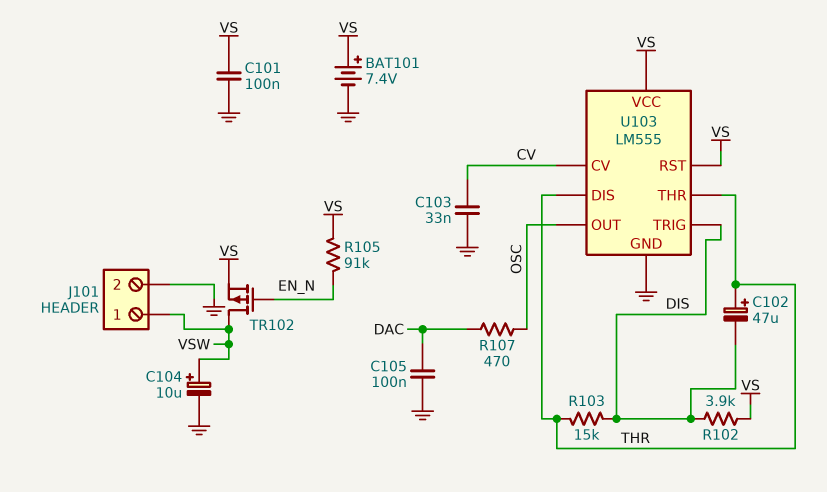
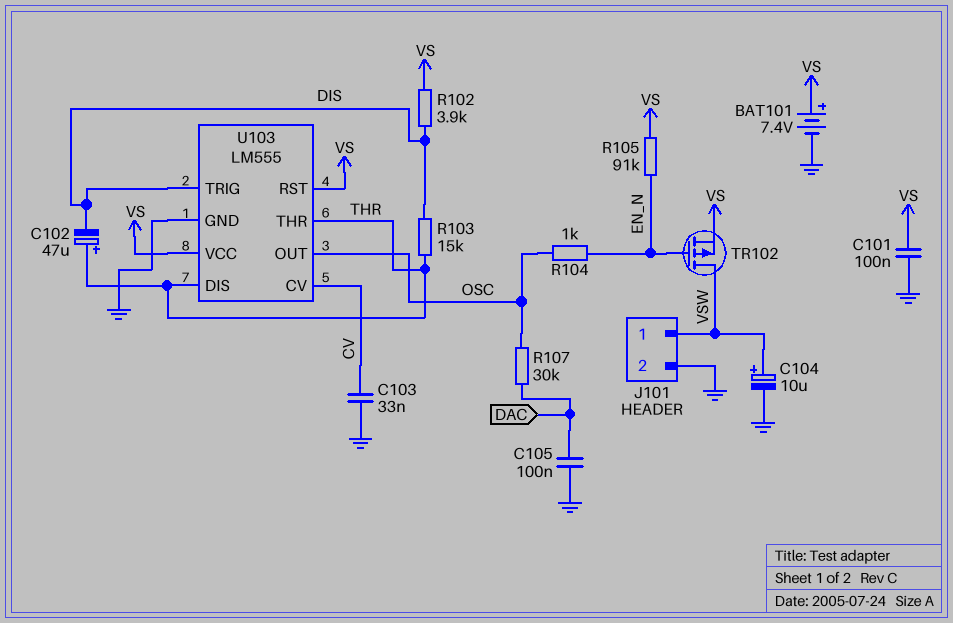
R104: none -> 1k (EN_N, OSC)
R107: 470 (DAC, OSC) -> 30k (DAC, OSC)

